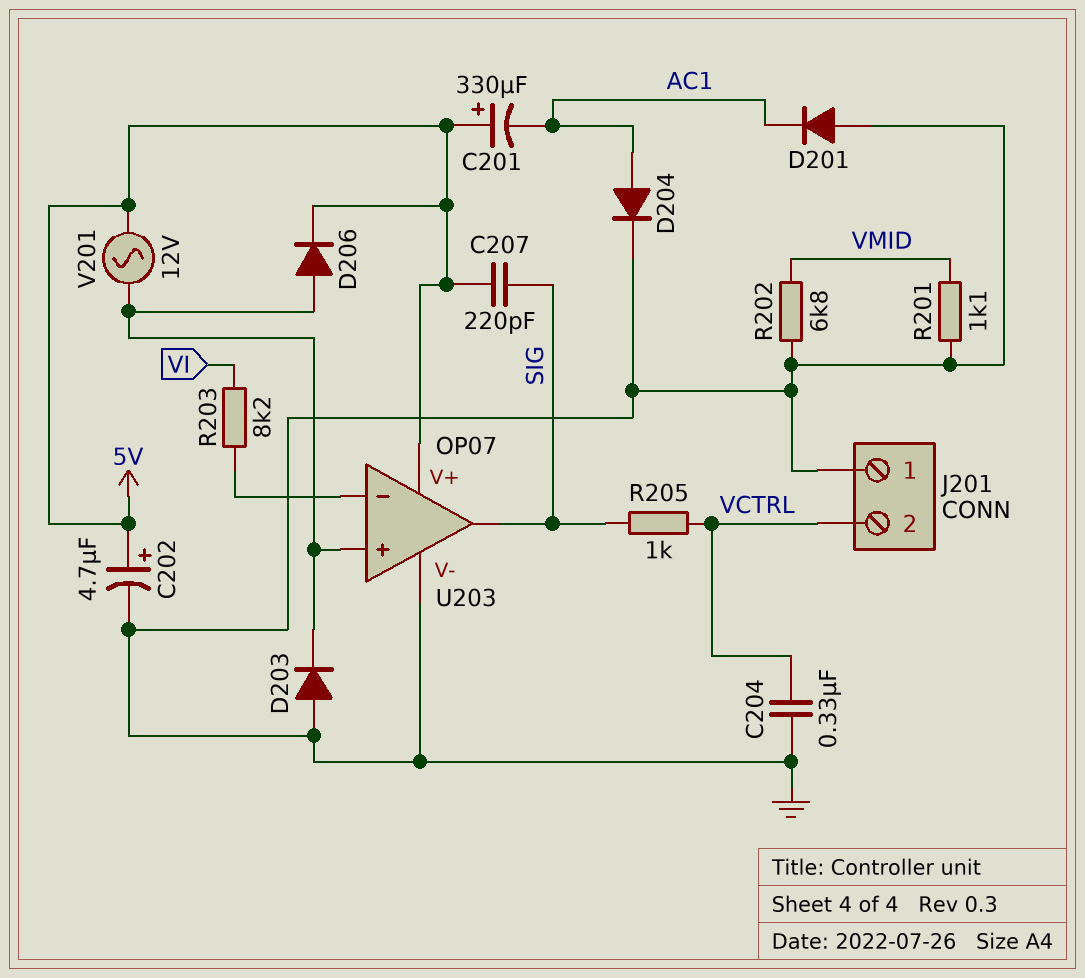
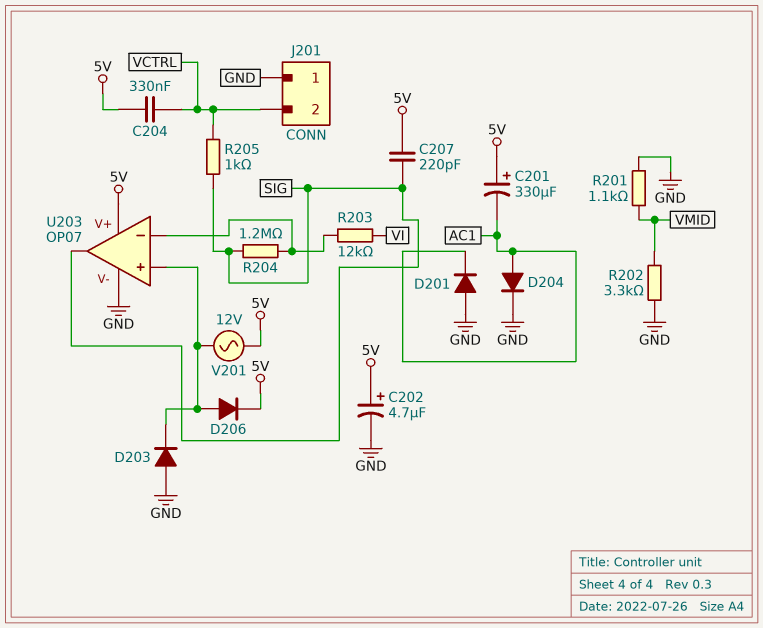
C204: 330nF (GND, VCTRL) -> 330nF (5V, VCTRL)
R202: 6.8k (GND, VMID) -> 3.3k (GND, VMID)
R203: 8.2k (U203/in-, VI) -> 12k (U203/in-, VI)
R204: none -> 1.2M (SIG, U203/in-)

